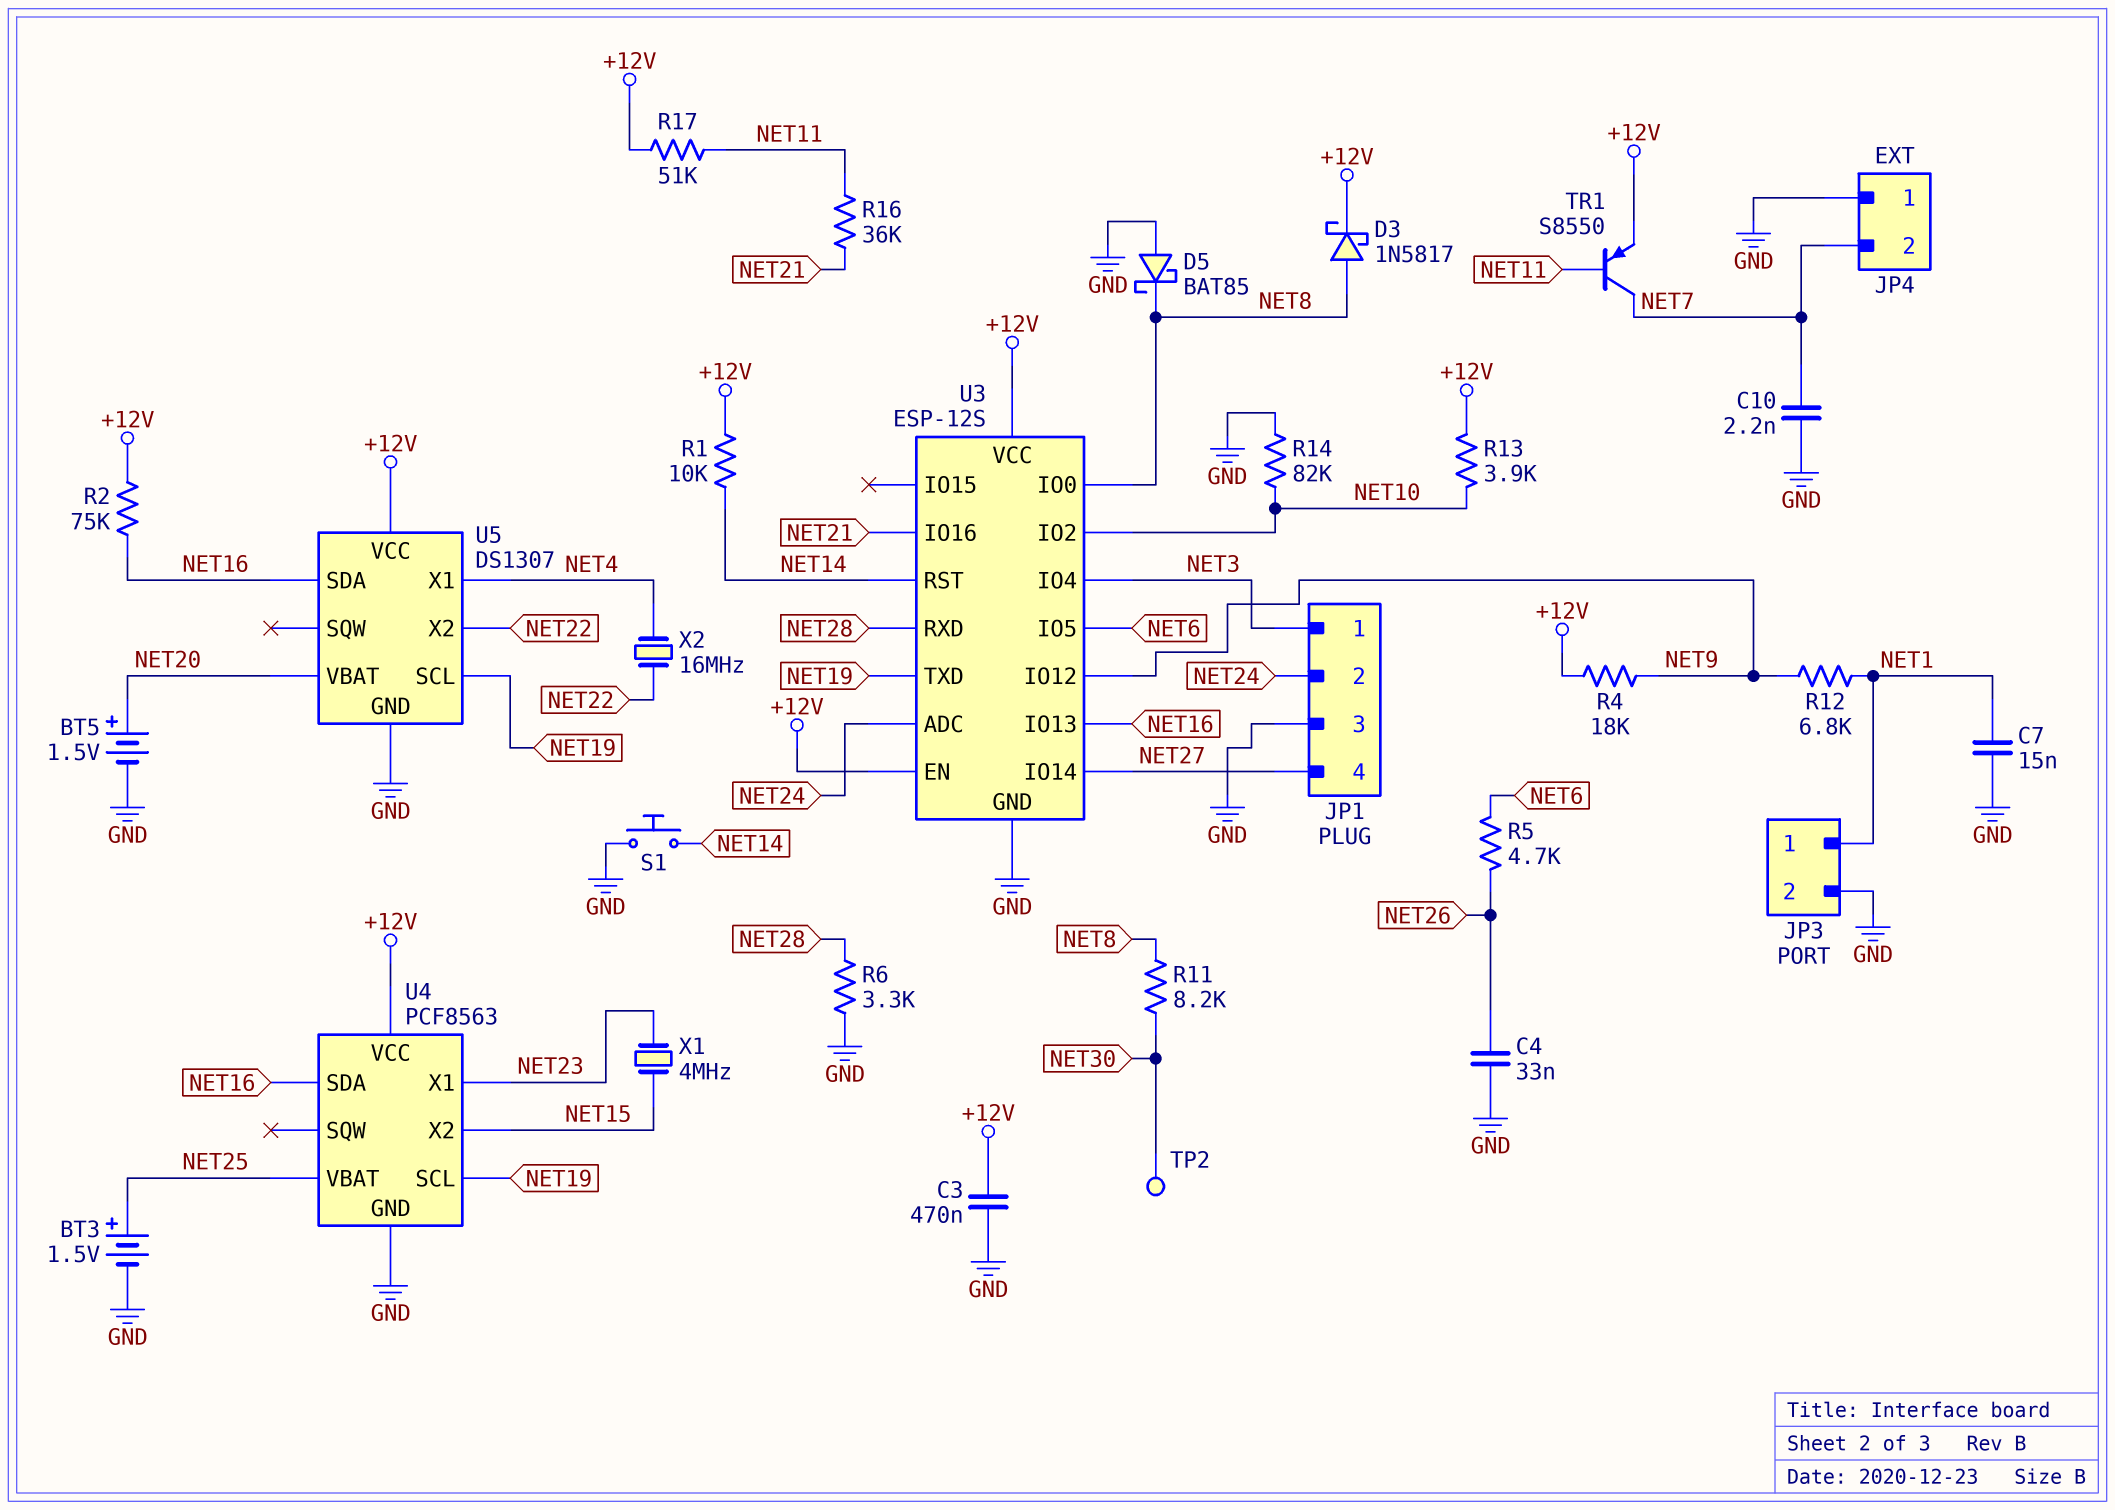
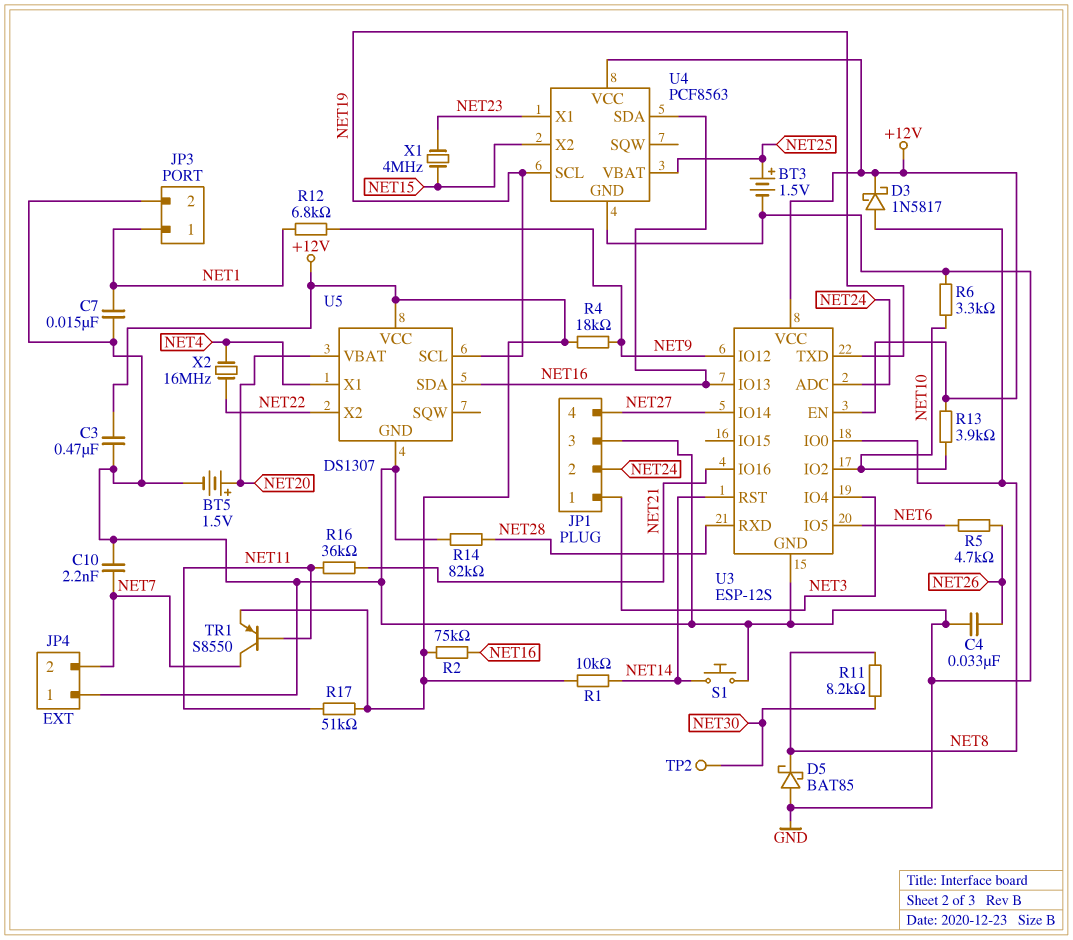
R6: 3.3k (GND, NET28) -> 3.3k (GND, NET10)
R14: 82k (GND, NET10) -> 82k (GND, NET28)

